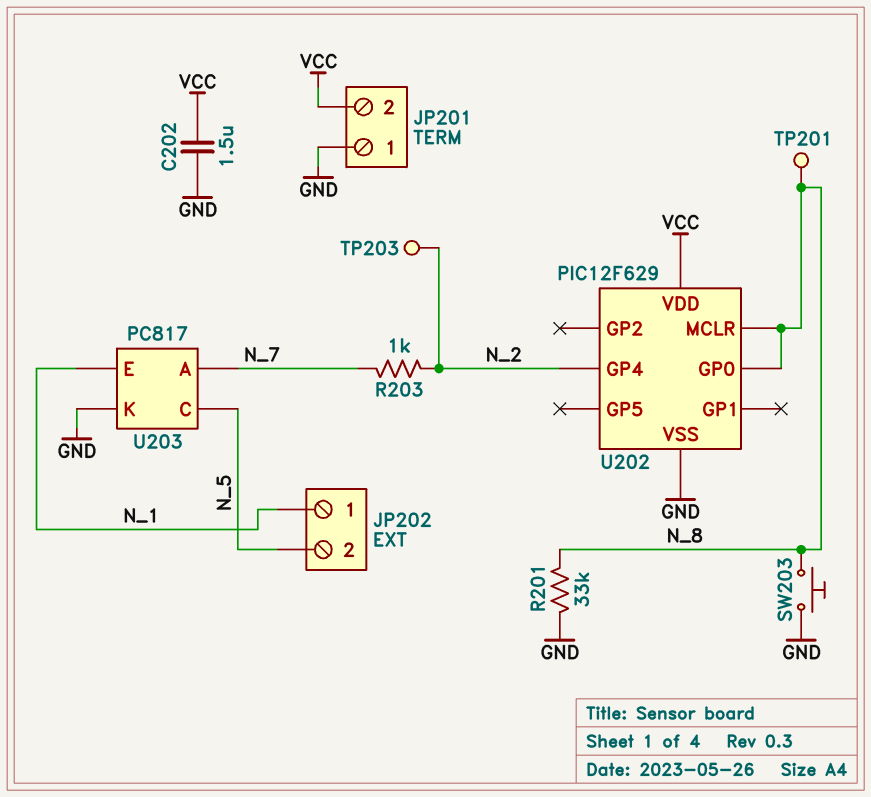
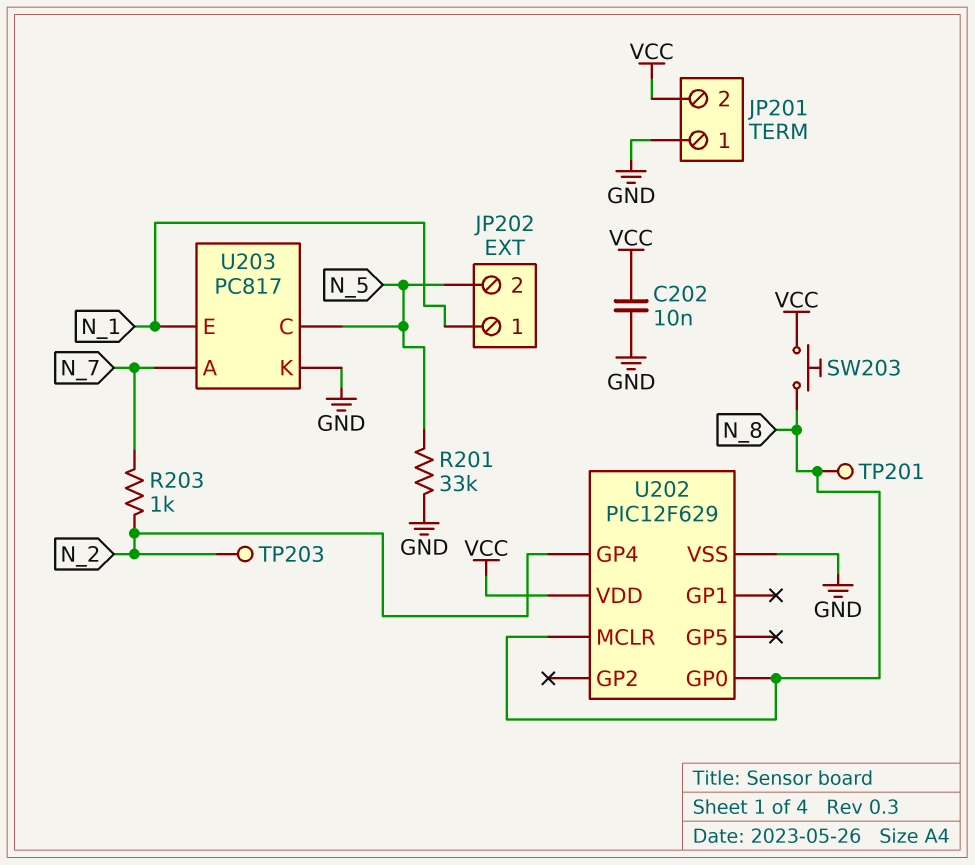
C202: 1.5uF (GND, VCC) -> 10nF (GND, VCC)
R201: 33k (GND, N_8) -> 33k (GND, N_5)
SW203: button (GND, N_8) -> button (N_8, VCC)

